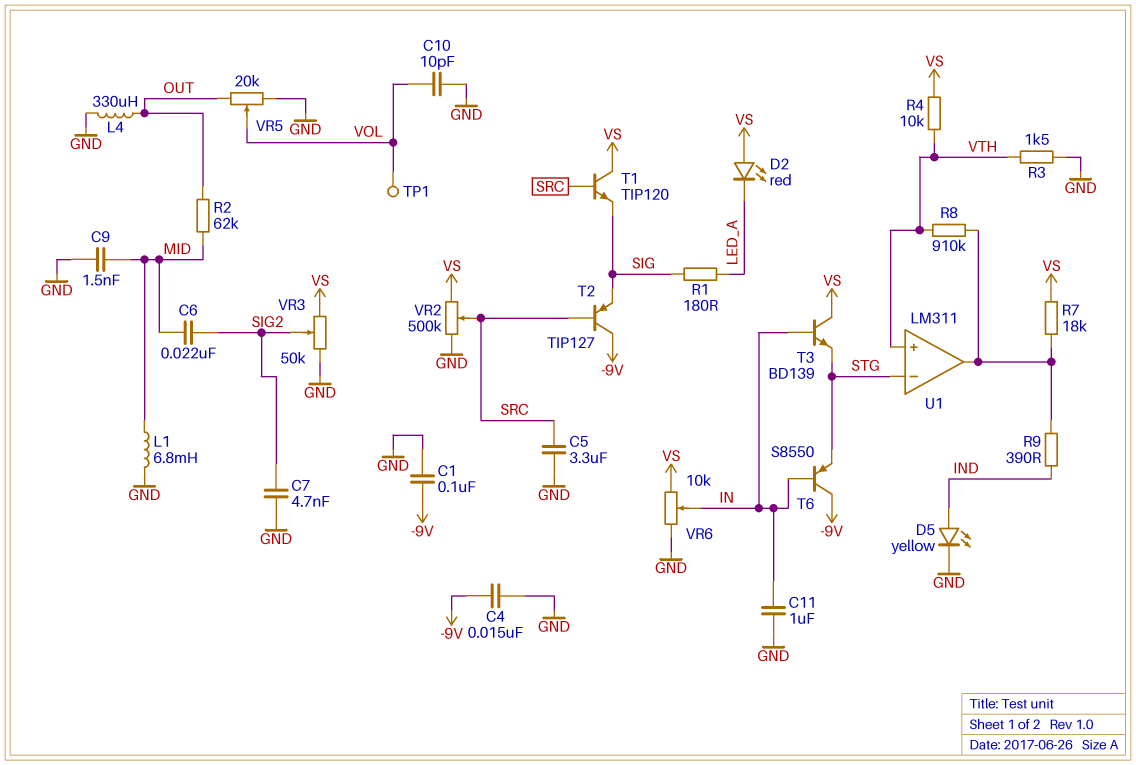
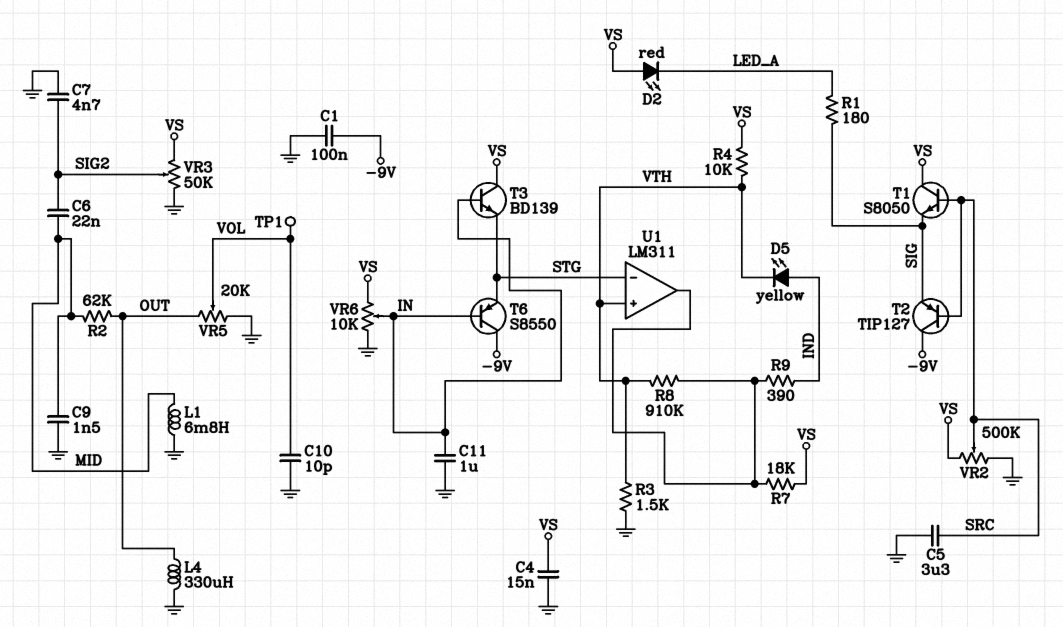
C4: 15nF (-9V, GND) -> 15nF (GND, VS)
D5: LED yellow (A IND, K GND) -> LED yellow (A IND, K VTH)
T1: NPN TIP120 (B SRC, C VS, E SIG) -> NPN S8050 (B SRC, C VS, E SIG)

